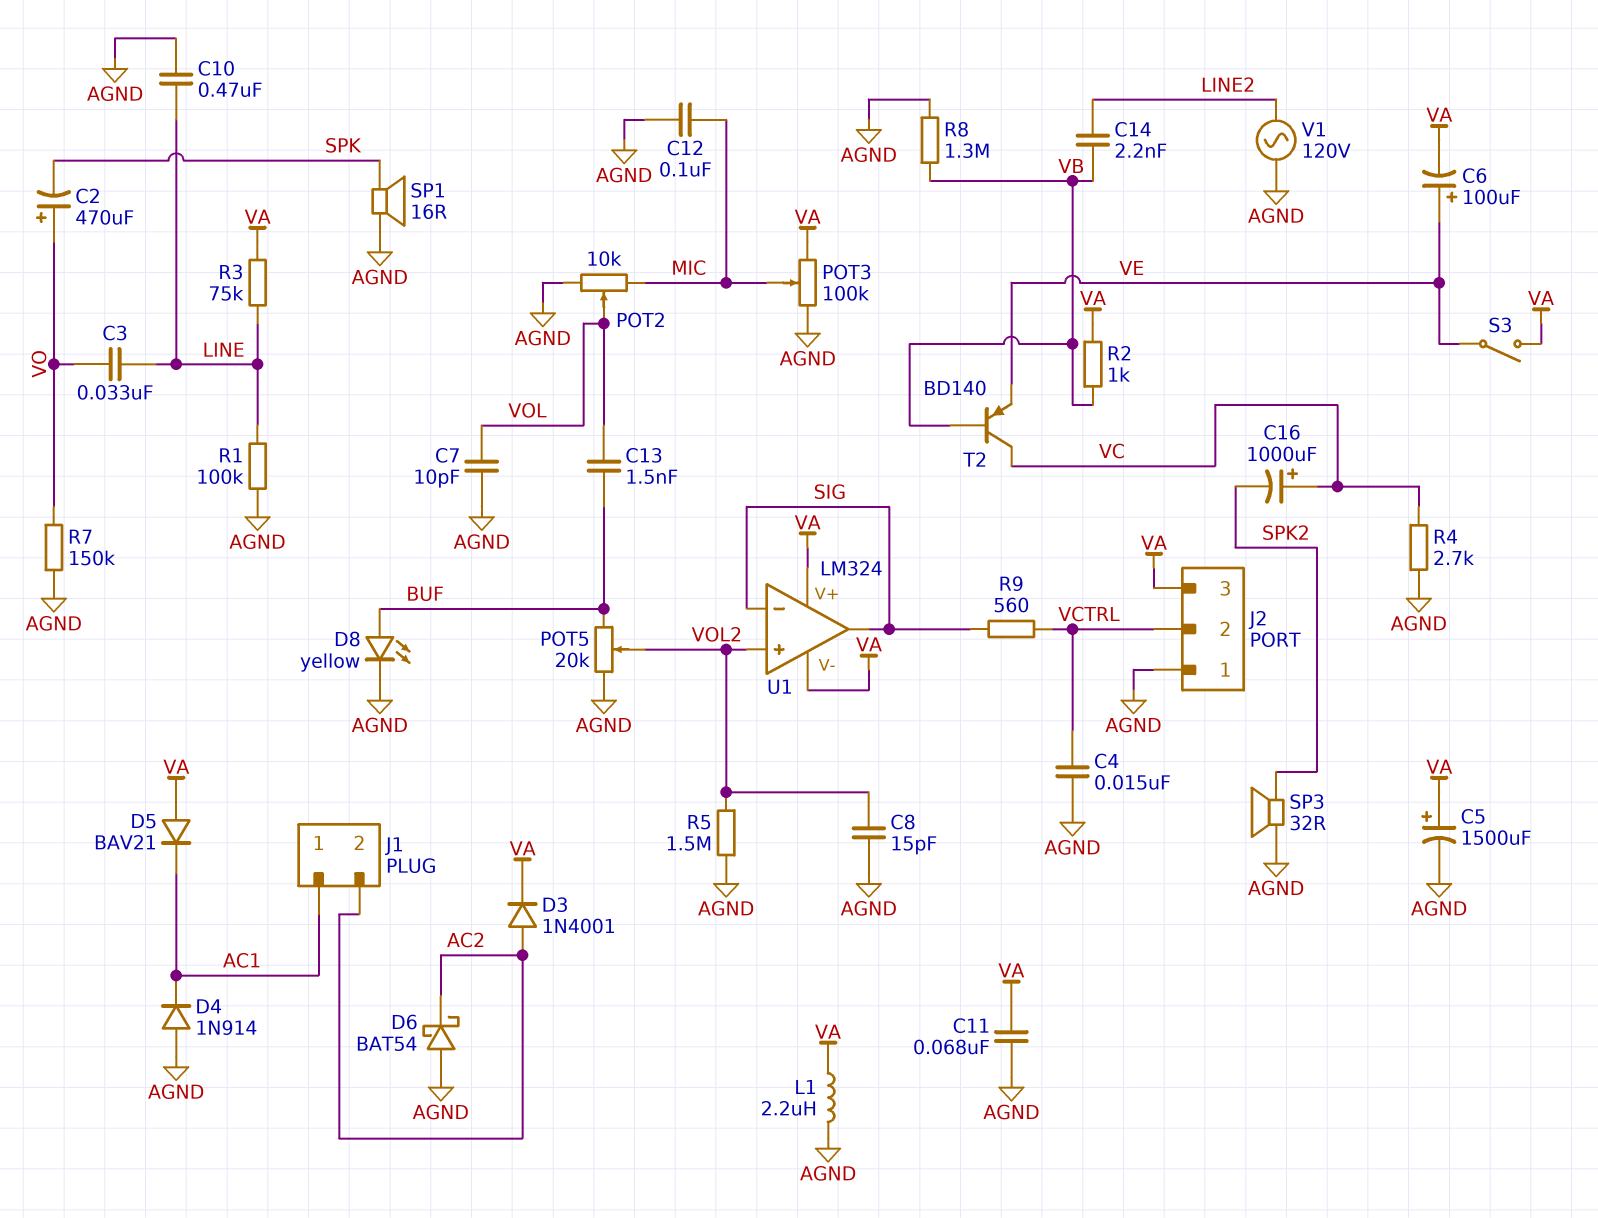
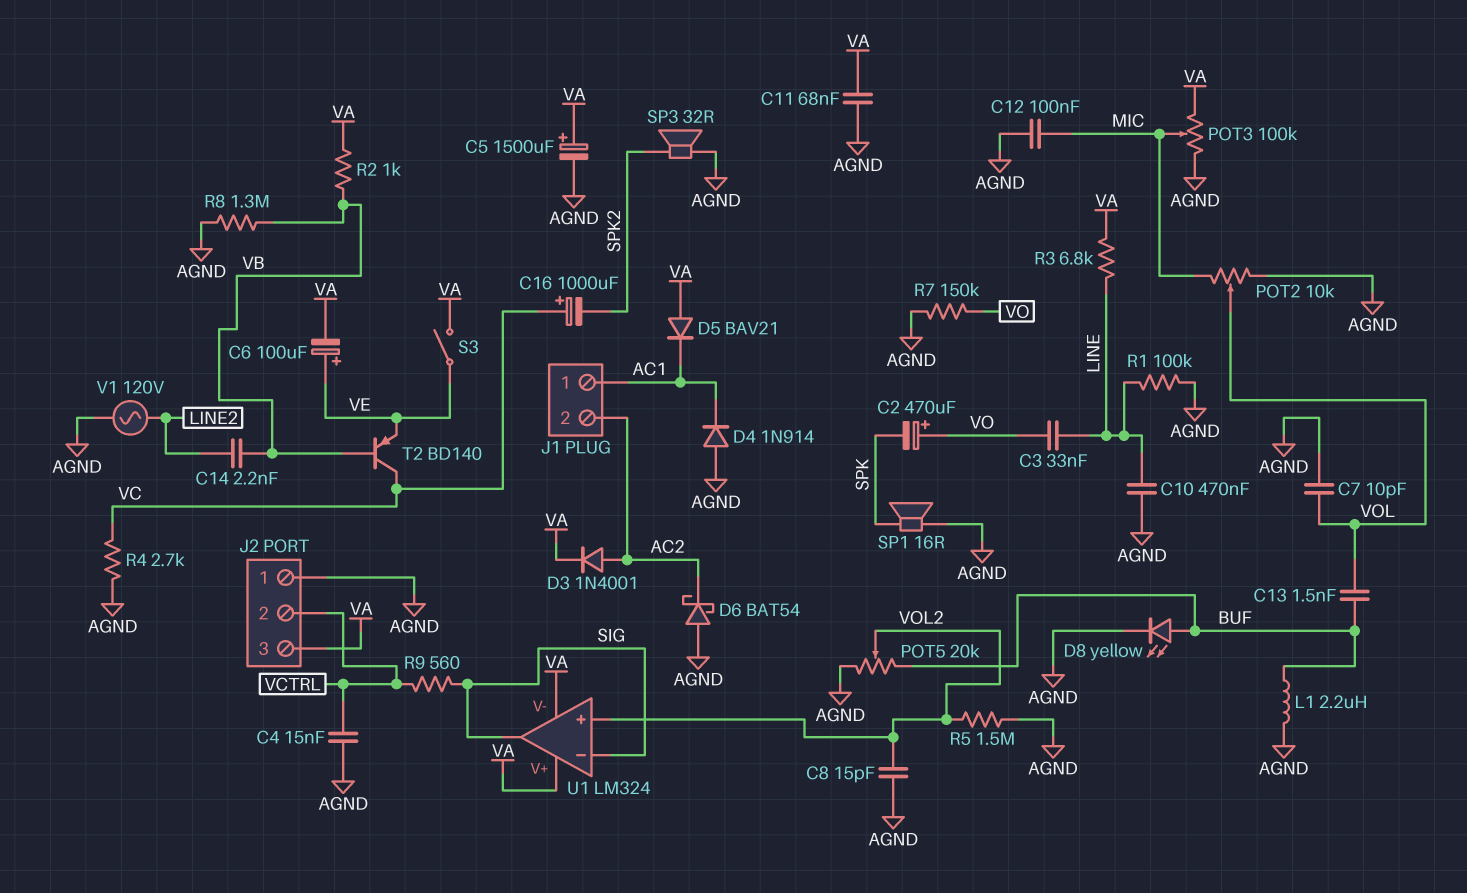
L1: 2.2uH (AGND, VA) -> 2.2uH (AGND, BUF)
R3: 75k (LINE, VA) -> 6.8k (LINE, VA)

